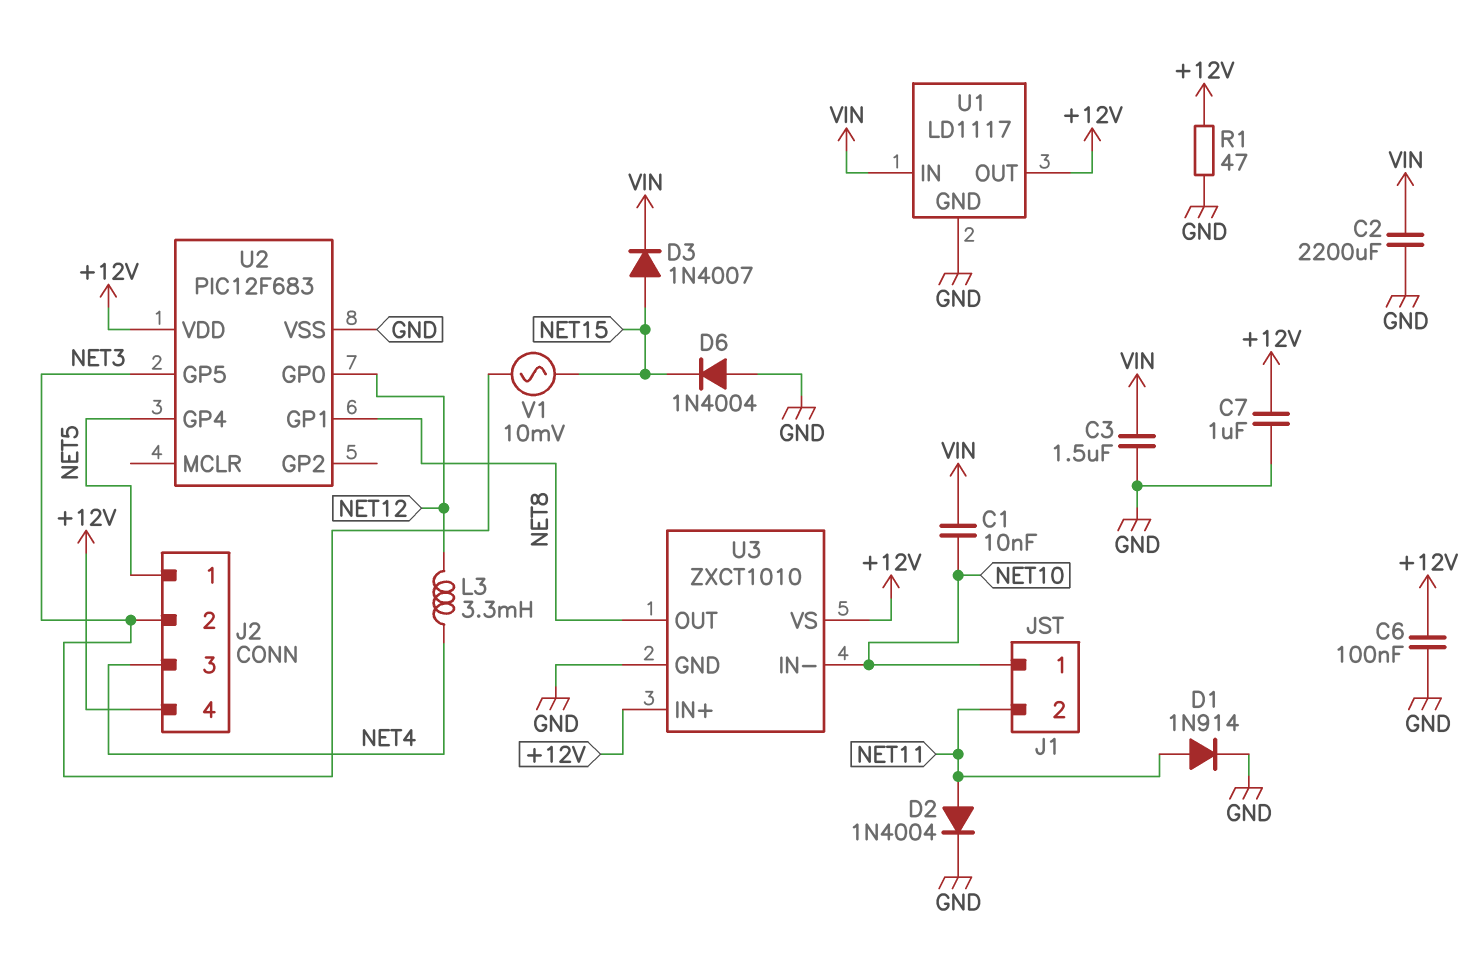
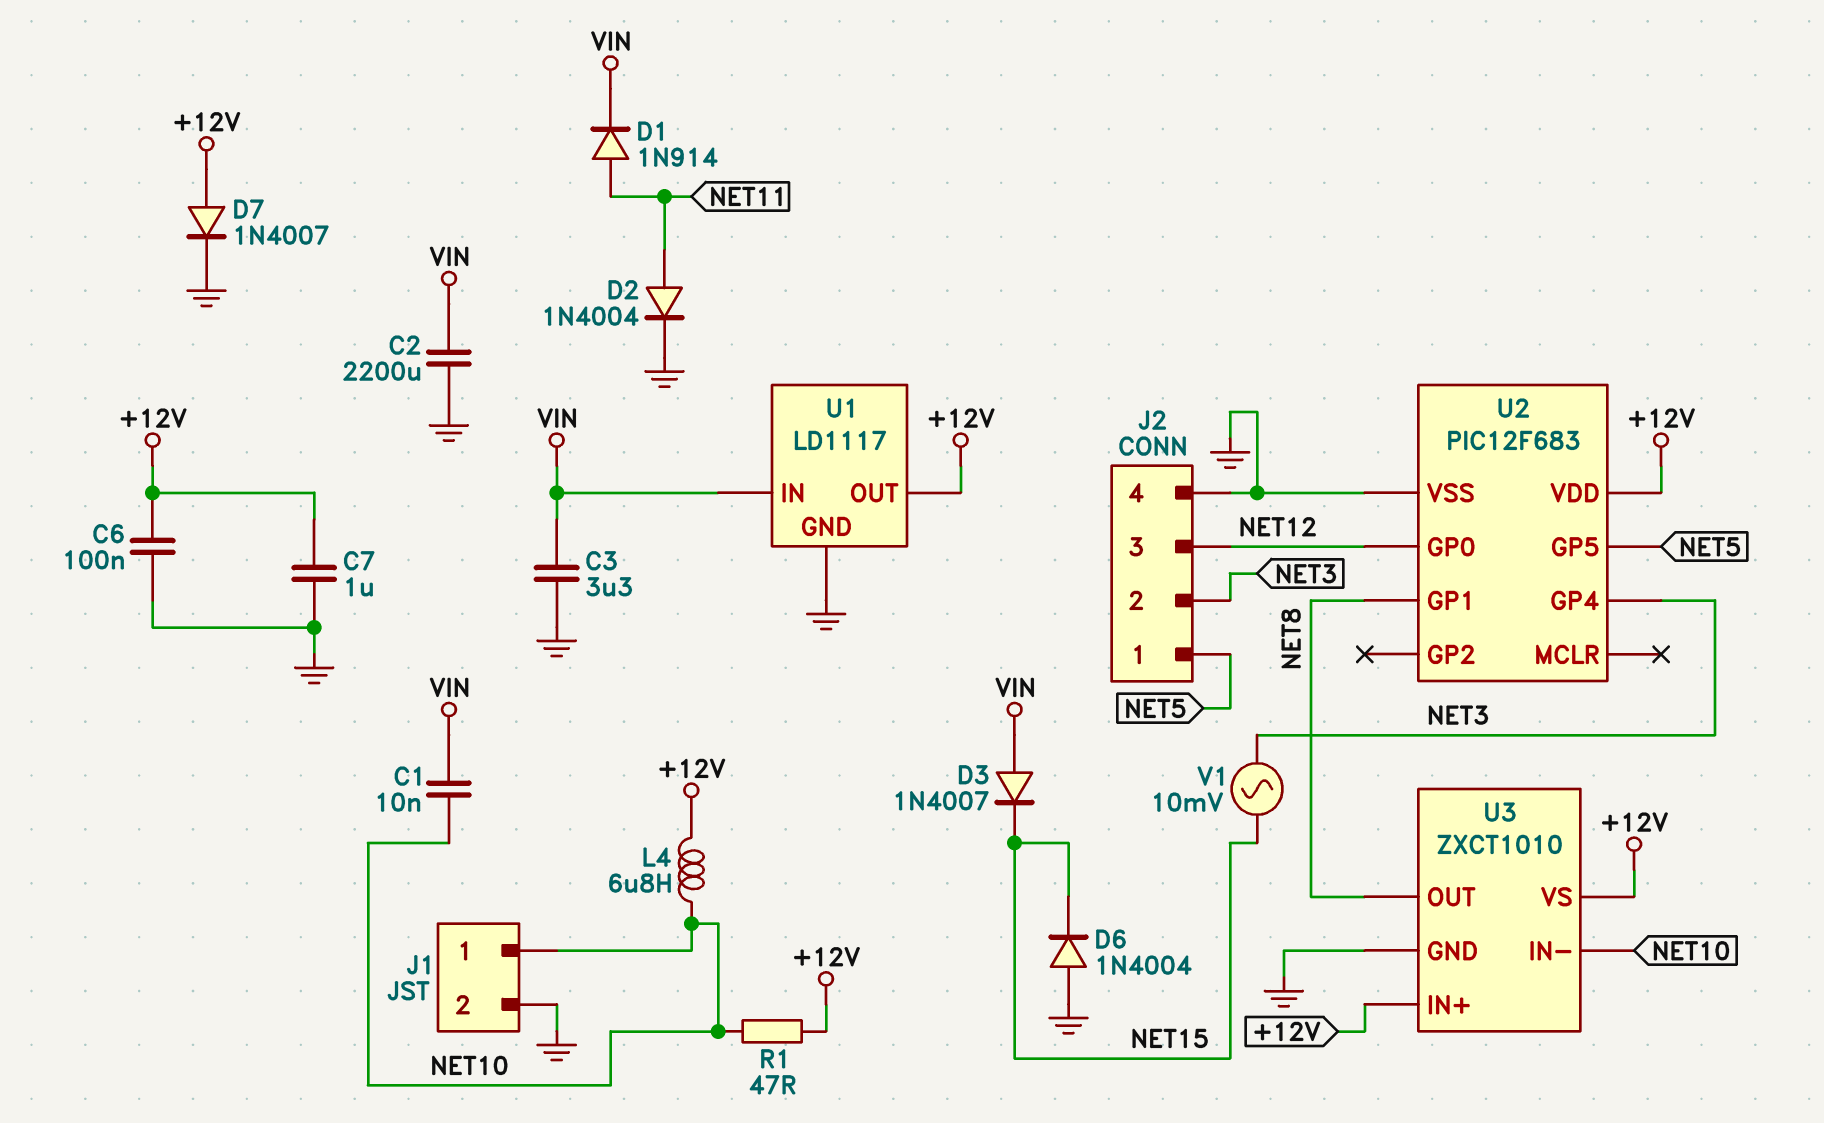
C3: 1.5uF (GND, VIN) -> 3.3uF (GND, VIN)
D1: diode 1N914 (A NET11, K GND) -> diode 1N914 (A NET11, K VIN)
D3: diode 1N4007 (A NET15, K VIN) -> diode 1N4007 (A VIN, K NET15)
D7: none -> diode 1N4007 (A +12V, K GND)
J1 pin 2: NET11 -> GND
J2 pin 3: NET4 -> NET12
J2 pin 4: +12V -> GND
L3: 3.3mH (NET4, NET12) -> none
L4: none -> 6.8uH (+12V, NET10)
R1: 47 (+12V, GND) -> 47 (+12V, NET10)
U2 pin GP4: NET5 -> NET3
U2 pin GP5: NET3 -> NET5

